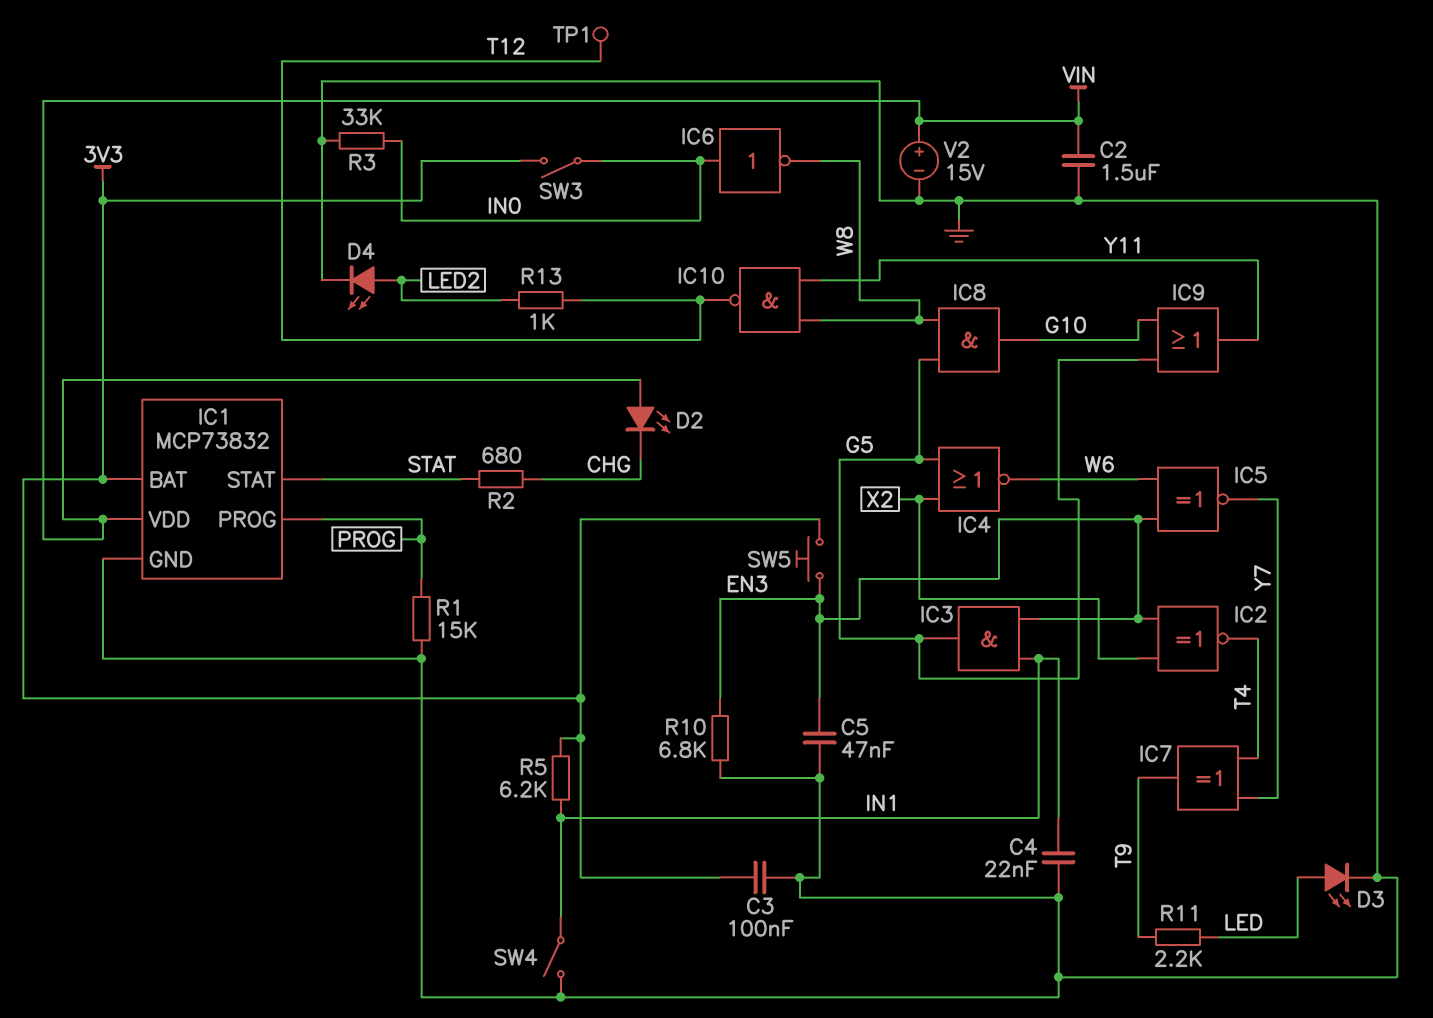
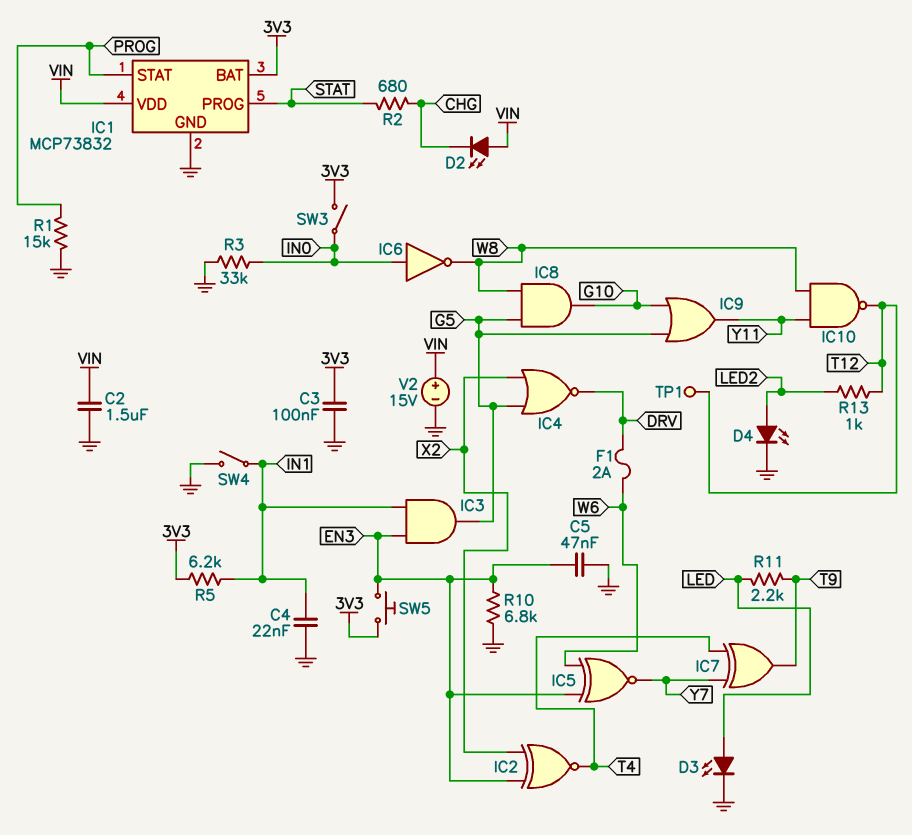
F1: none -> 2A (DRV, W6)
IC1 pin PROG: PROG -> STAT
IC1 pin STAT: STAT -> PROG
IC4: NOR (in G5, in X2, out W6) -> NOR (in G5, in X2, out DRV)

